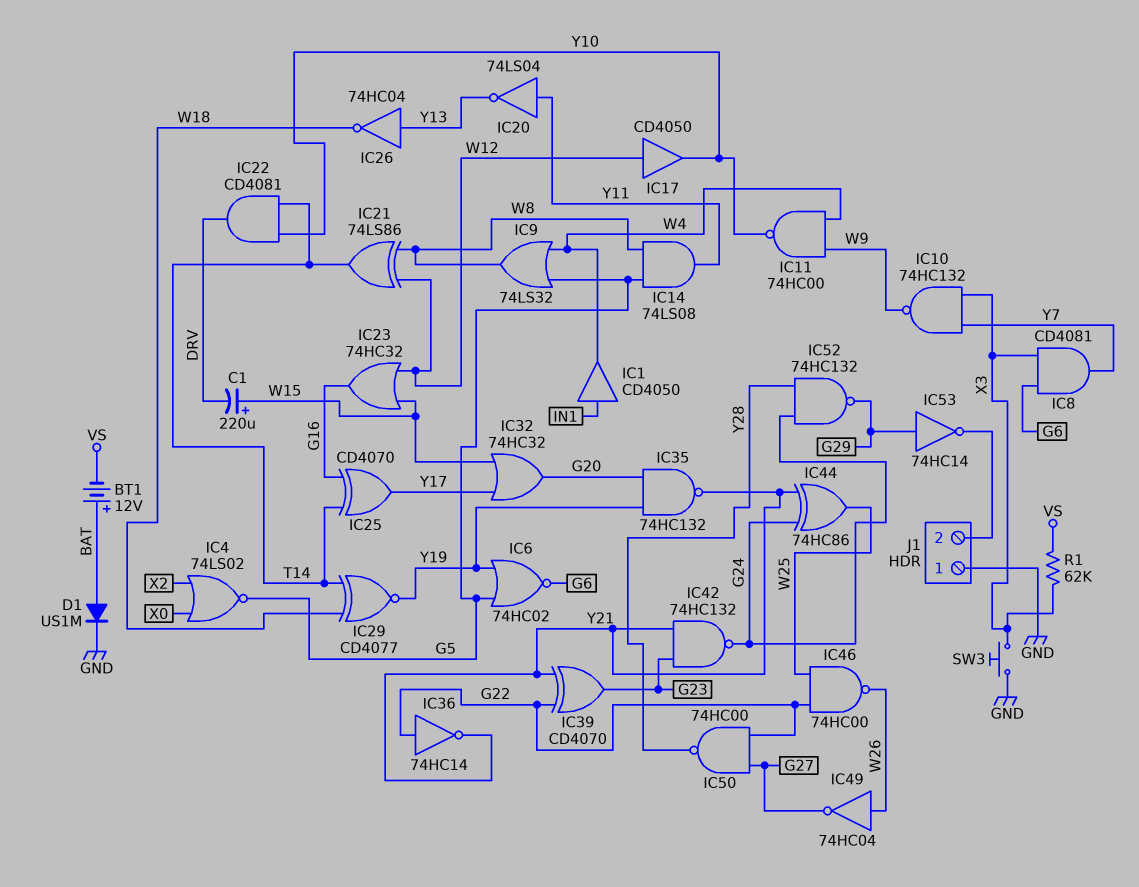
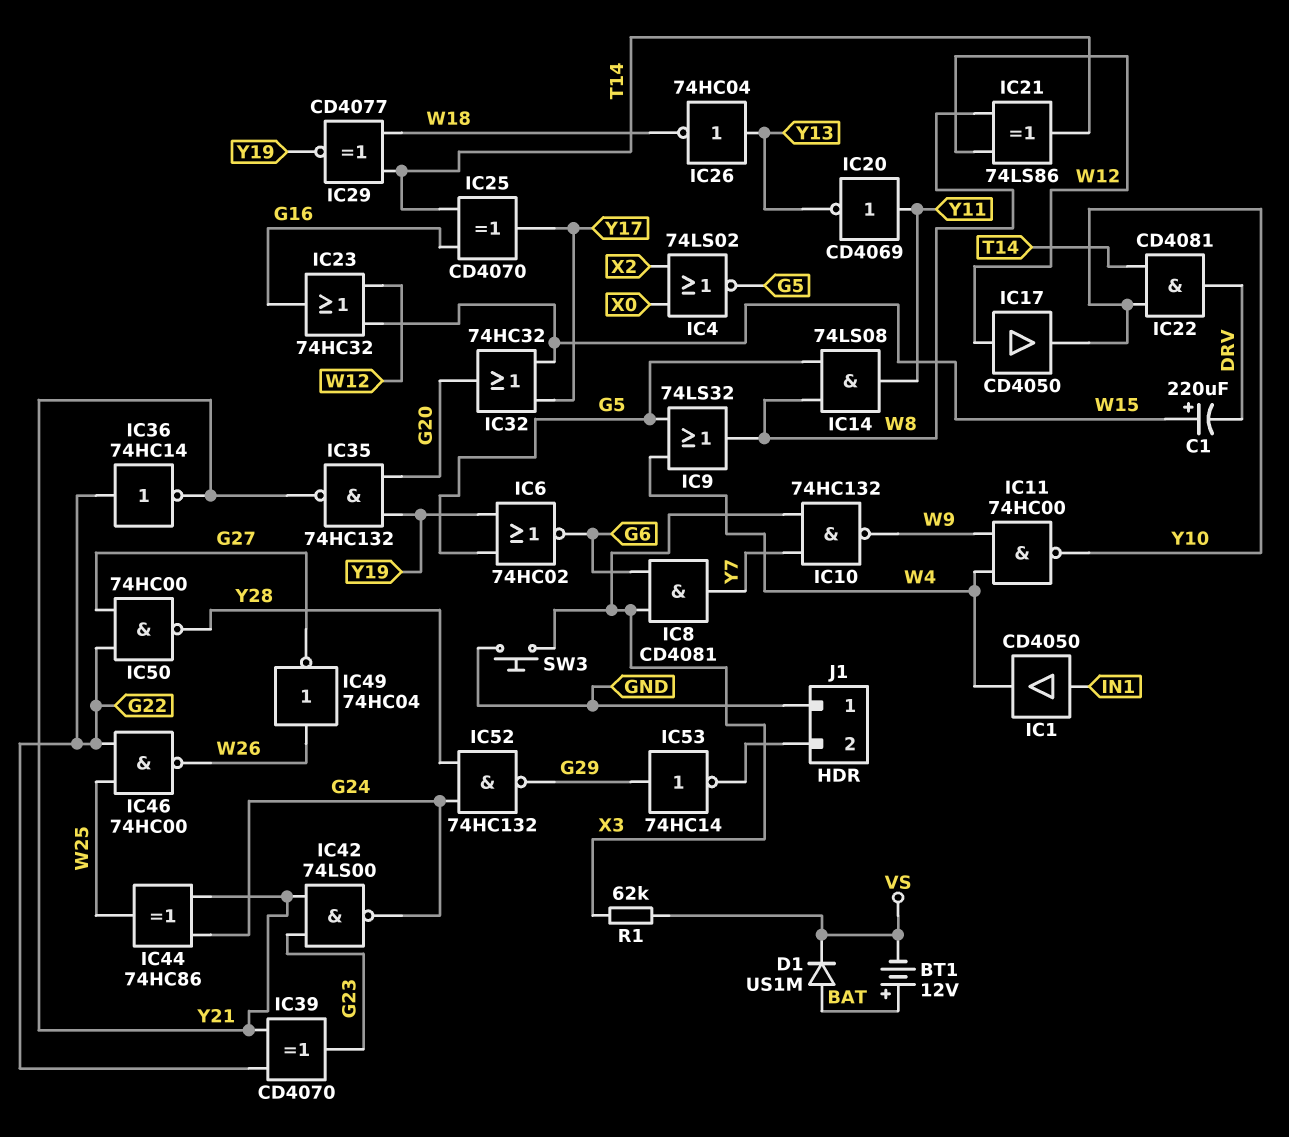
D1: diode US1M (A BAT, K GND) -> diode US1M (A BAT, K VS)
IC20: NOT 74LS04 (in Y11, out Y13) -> NOT CD4069 (in Y11, out Y13)
IC42: NAND 74HC132 (in G23, in Y21, out G24) -> NAND 74LS00 (in G23, in Y21, out G24)

